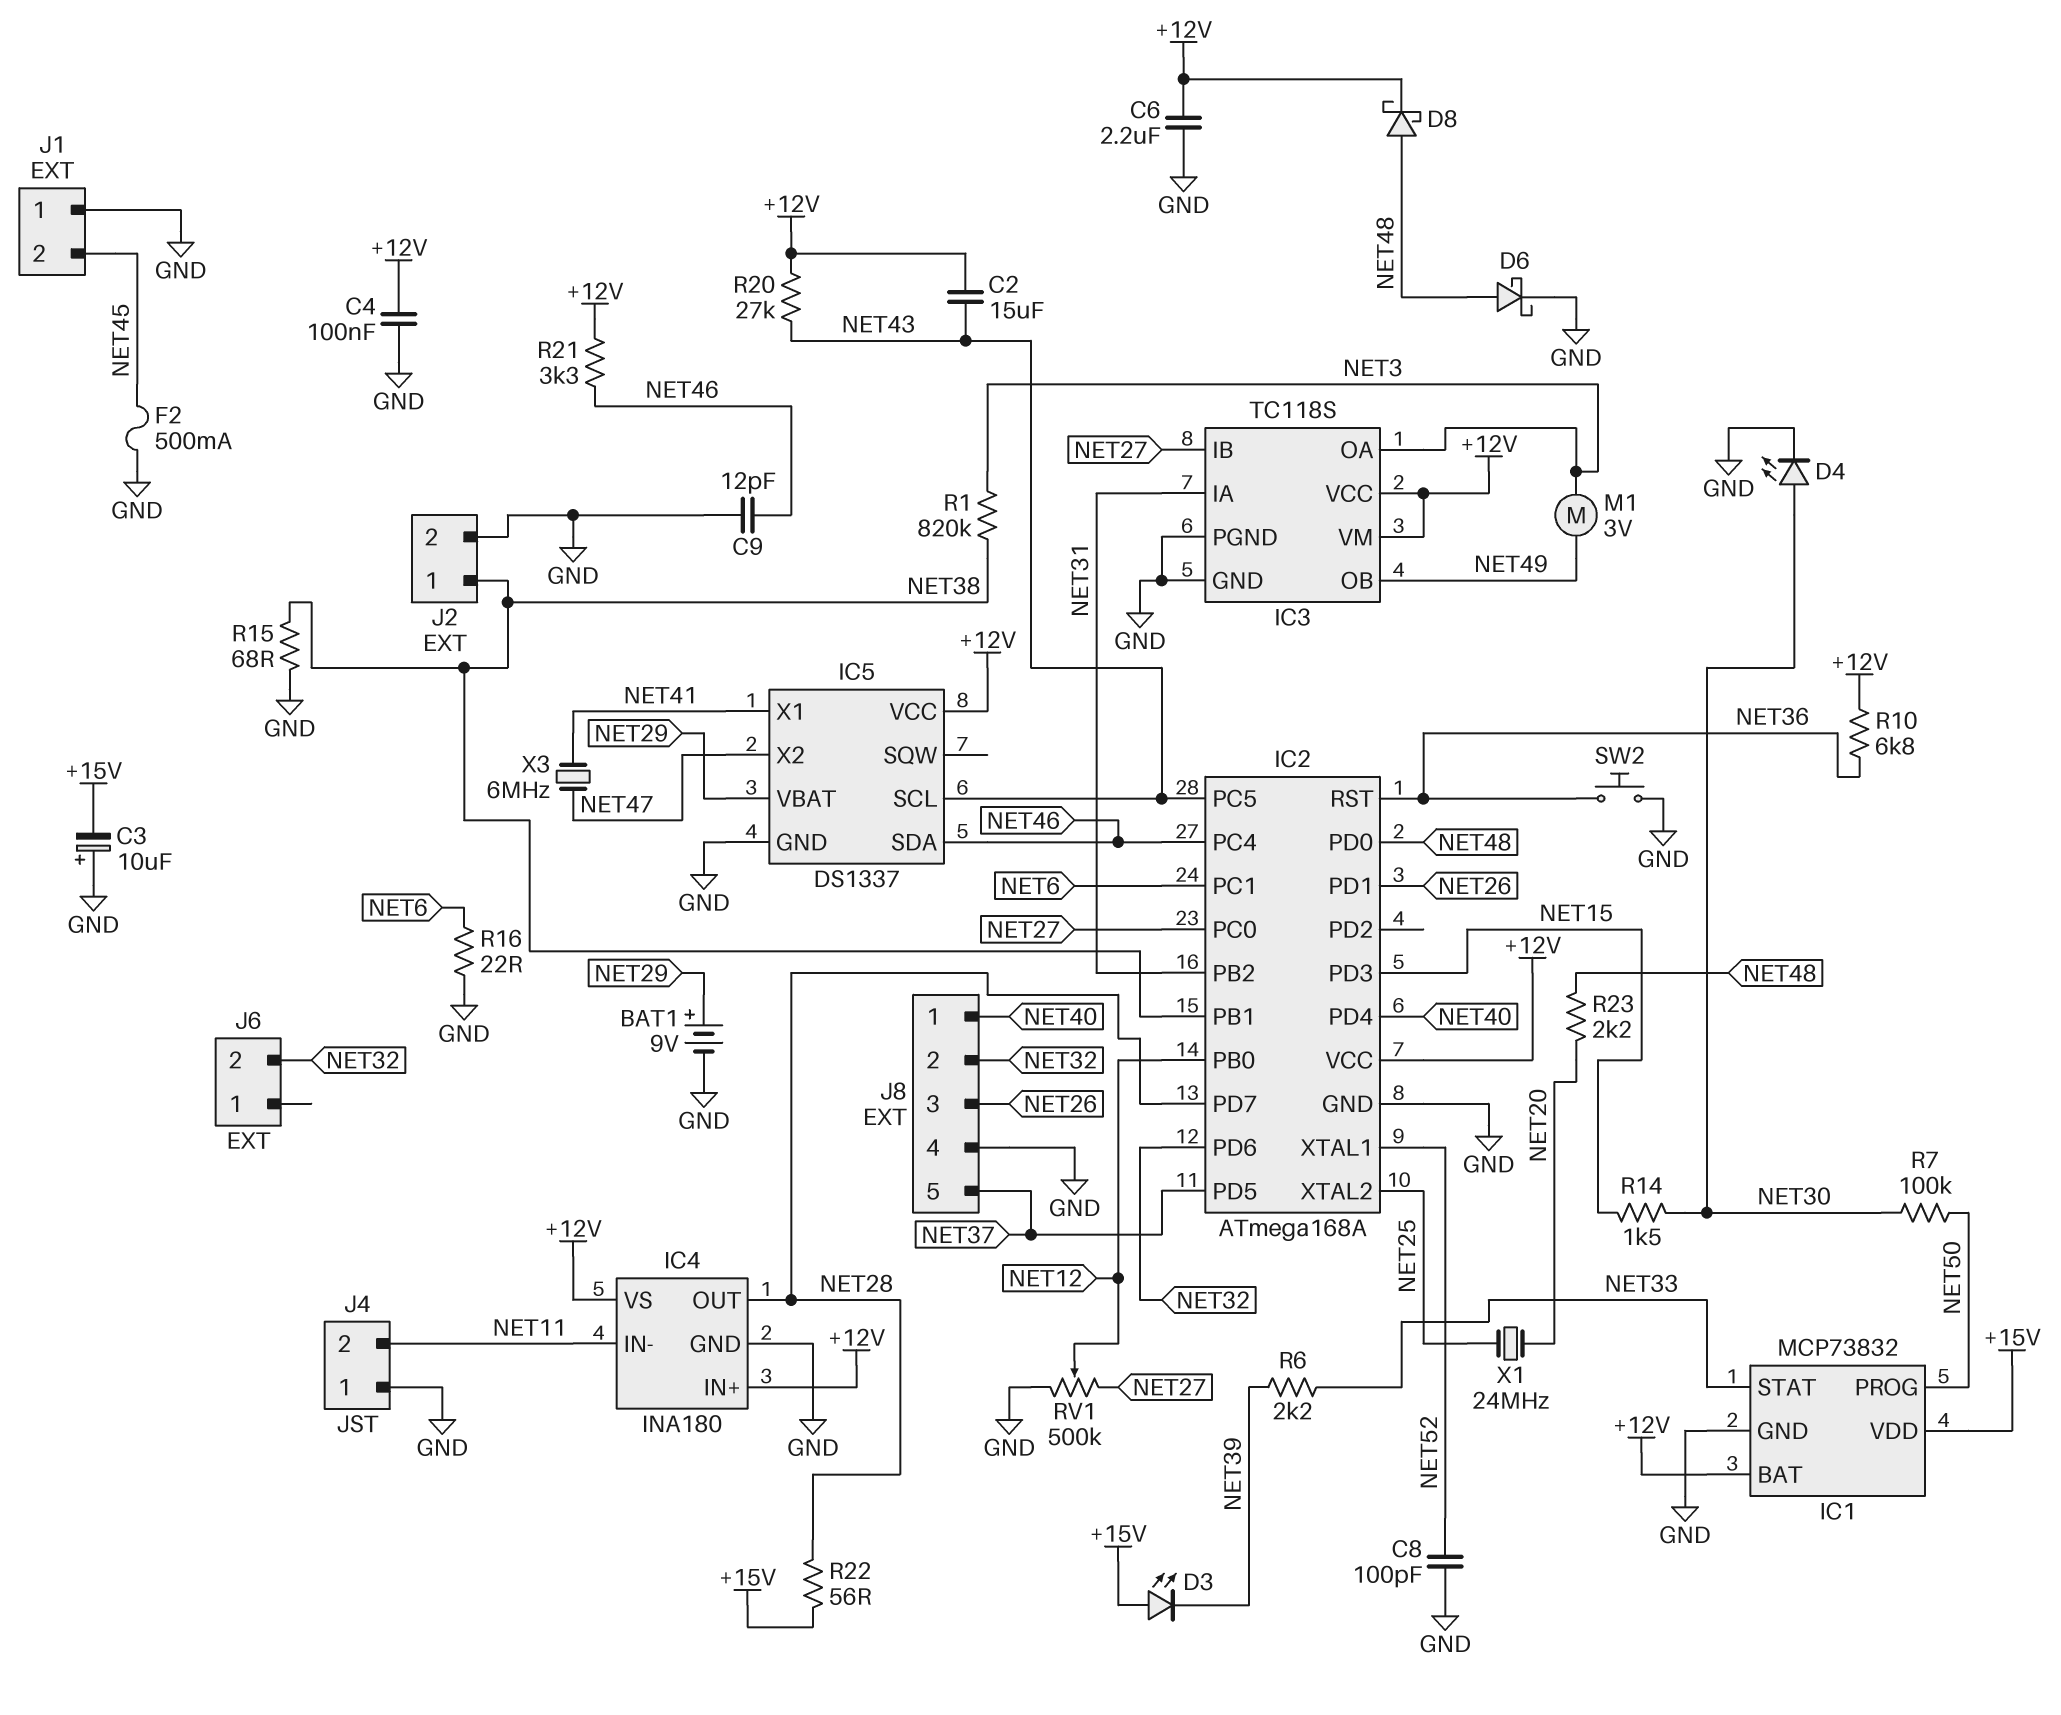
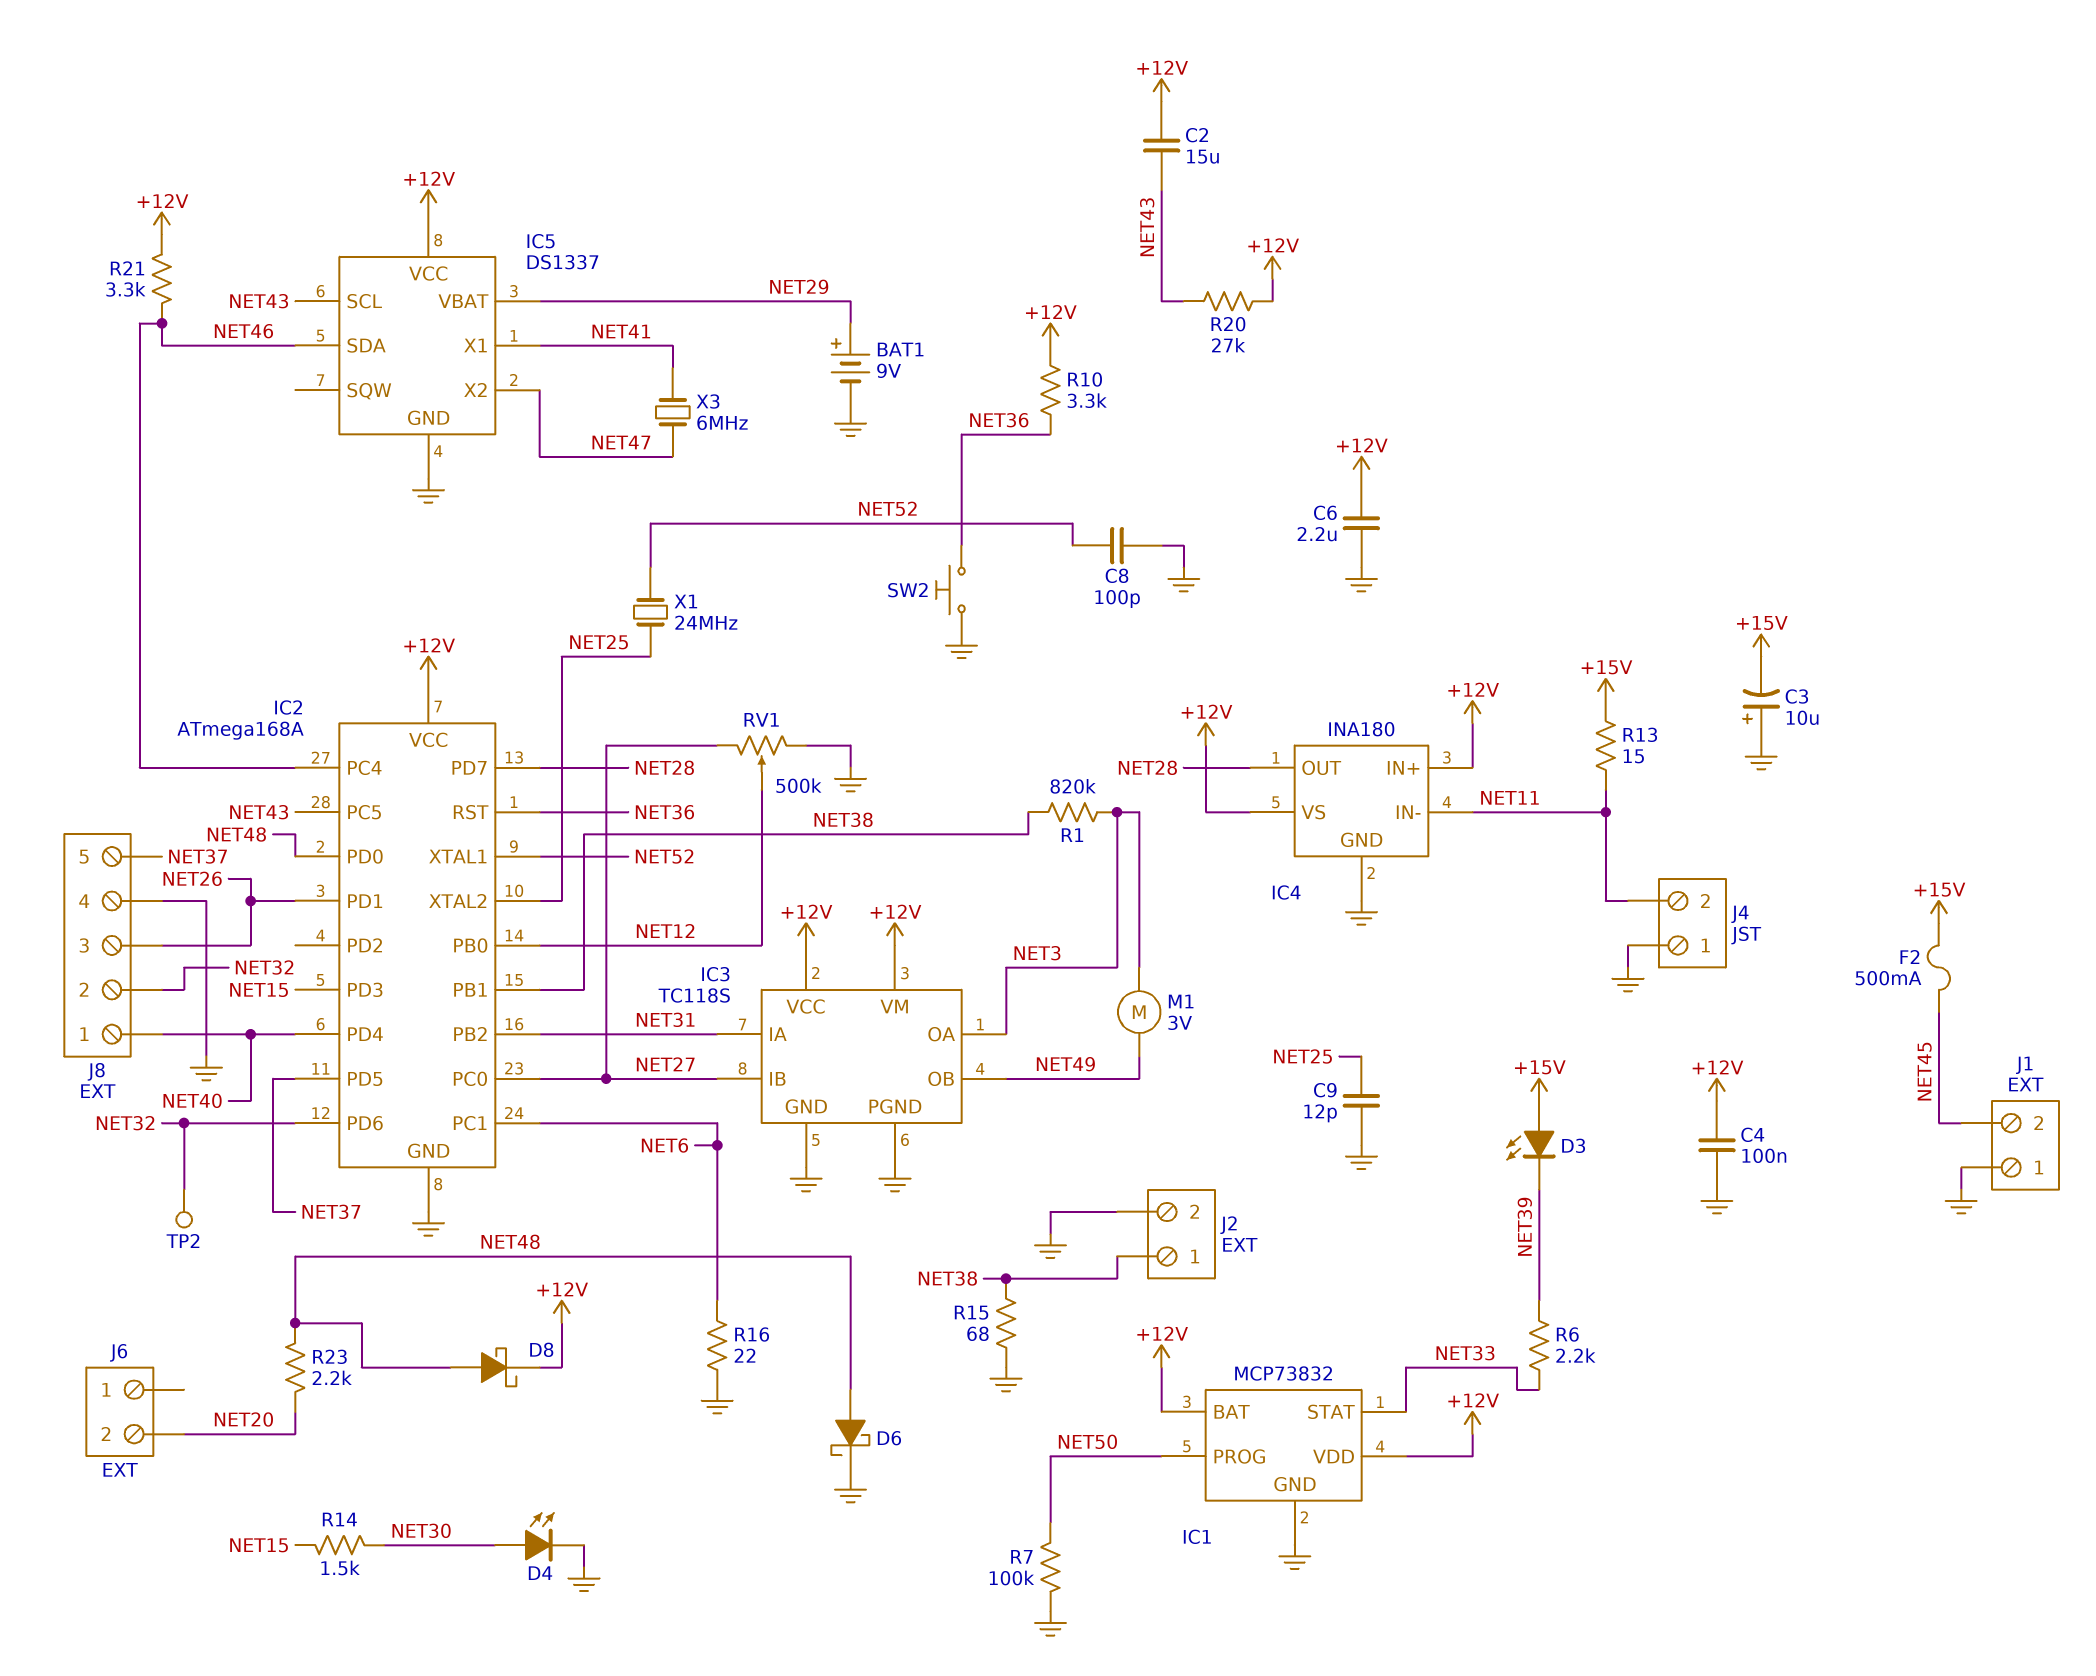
C9: 12pF (GND, NET46) -> 12pF (GND, NET25)
F2: 500mA (GND, NET45) -> 500mA (+15V, NET45)
IC1 pin VDD: +15V -> +12V
J6 pin 2: NET32 -> NET20
R7: 100k (NET30, NET50) -> 100k (GND, NET50)
R10: 6.8k (+12V, NET36) -> 3.3k (+12V, NET36)
R13: none -> 15 (+15V, NET11)
R22: 56 (+15V, NET28) -> none
TP2: none -> test point (NET32)
X1: 24MHz (NET20, NET25) -> 24MHz (NET25, NET52)

